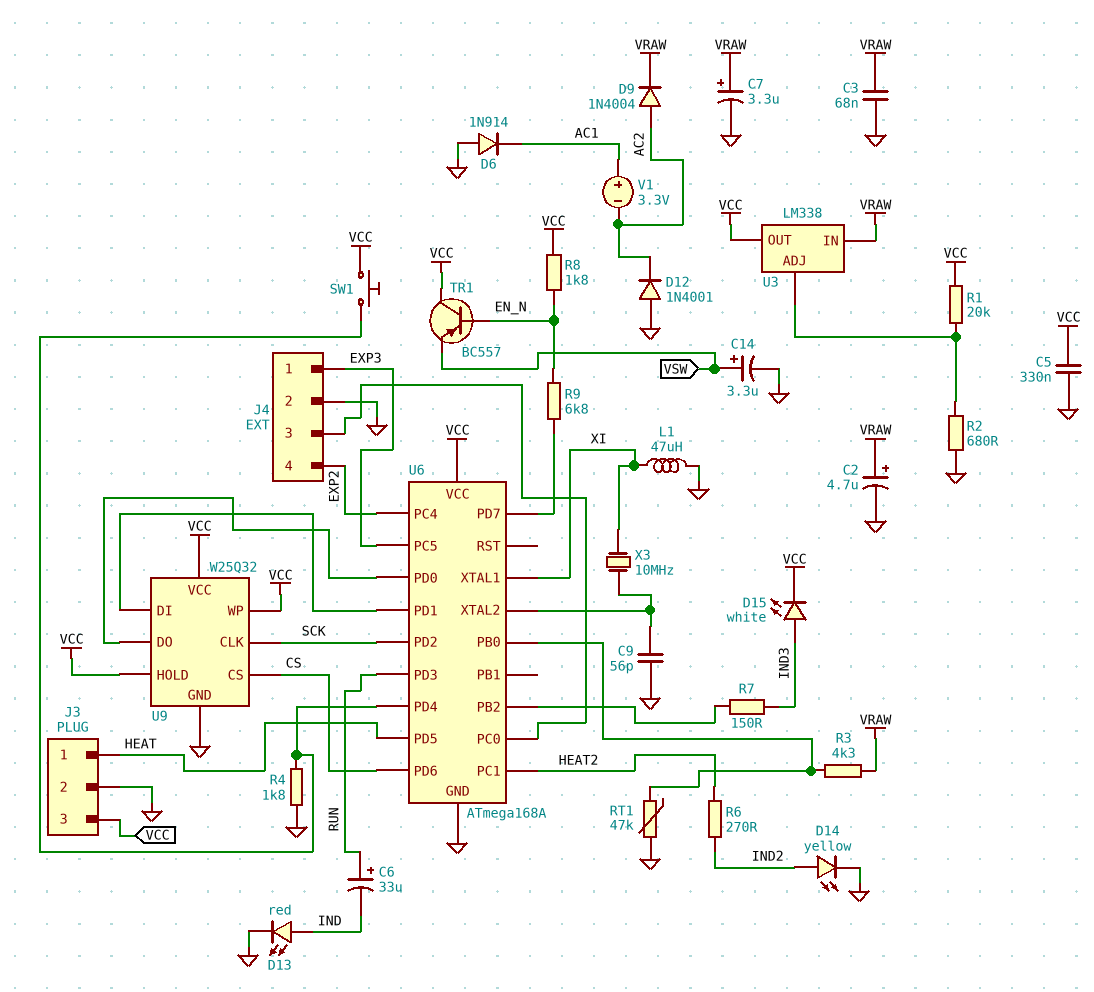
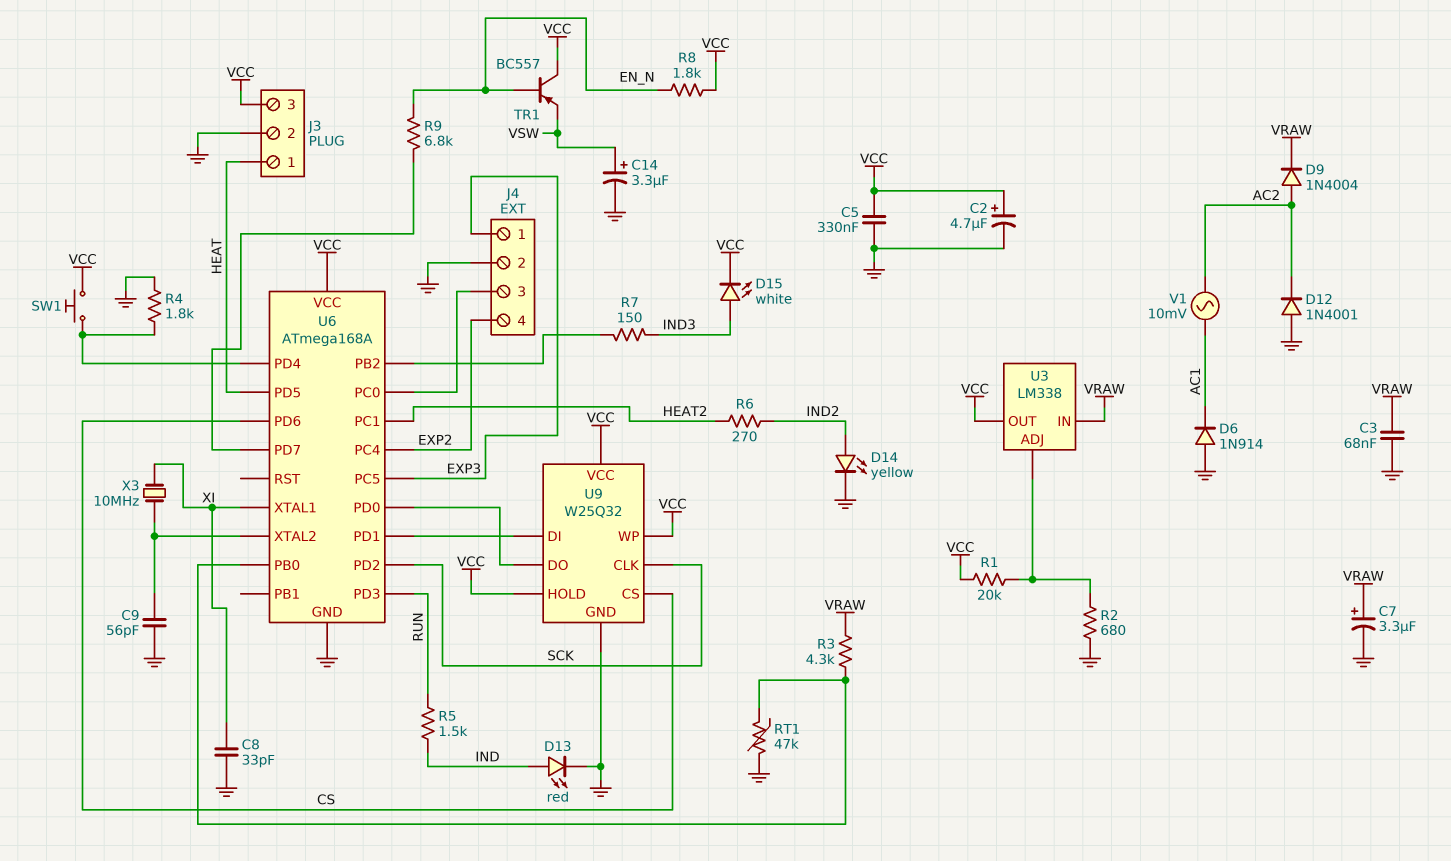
C2: 4.7uF (plus VRAW, minus GND) -> 4.7uF (plus VCC, minus GND)
C6: 33uF (plus RUN, minus IND) -> none
C8: none -> 33pF (GND, XI)
L1: 47uH (GND, XI) -> none
R5: none -> 1.5k (IND, RUN)
V1: 3.3V (plus AC1, minus AC2) -> AC 10mV (AC1, AC2)

